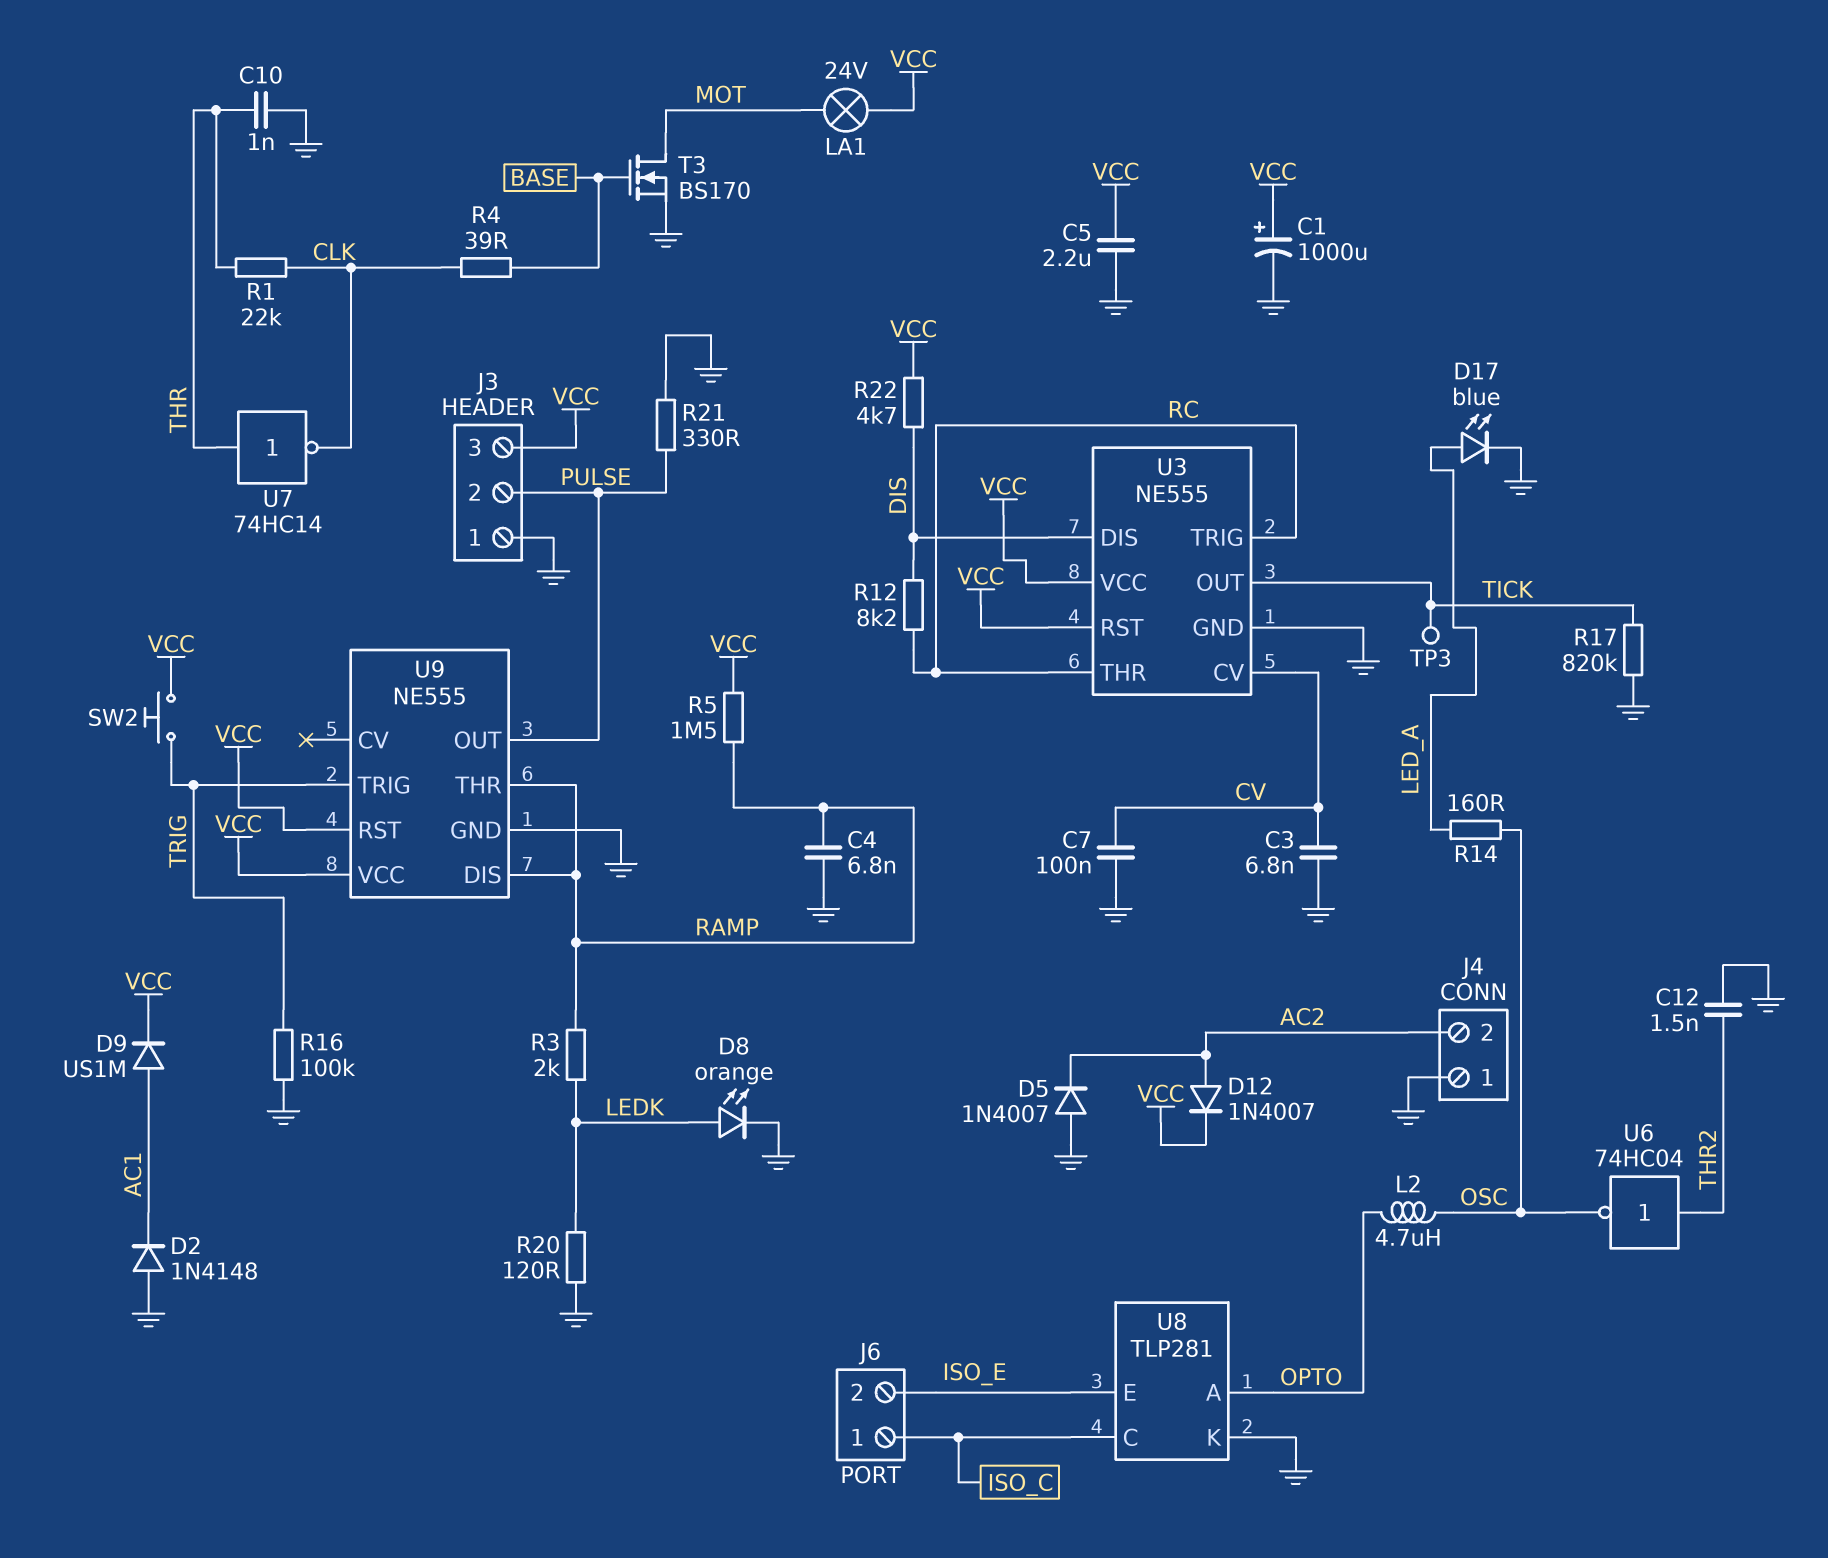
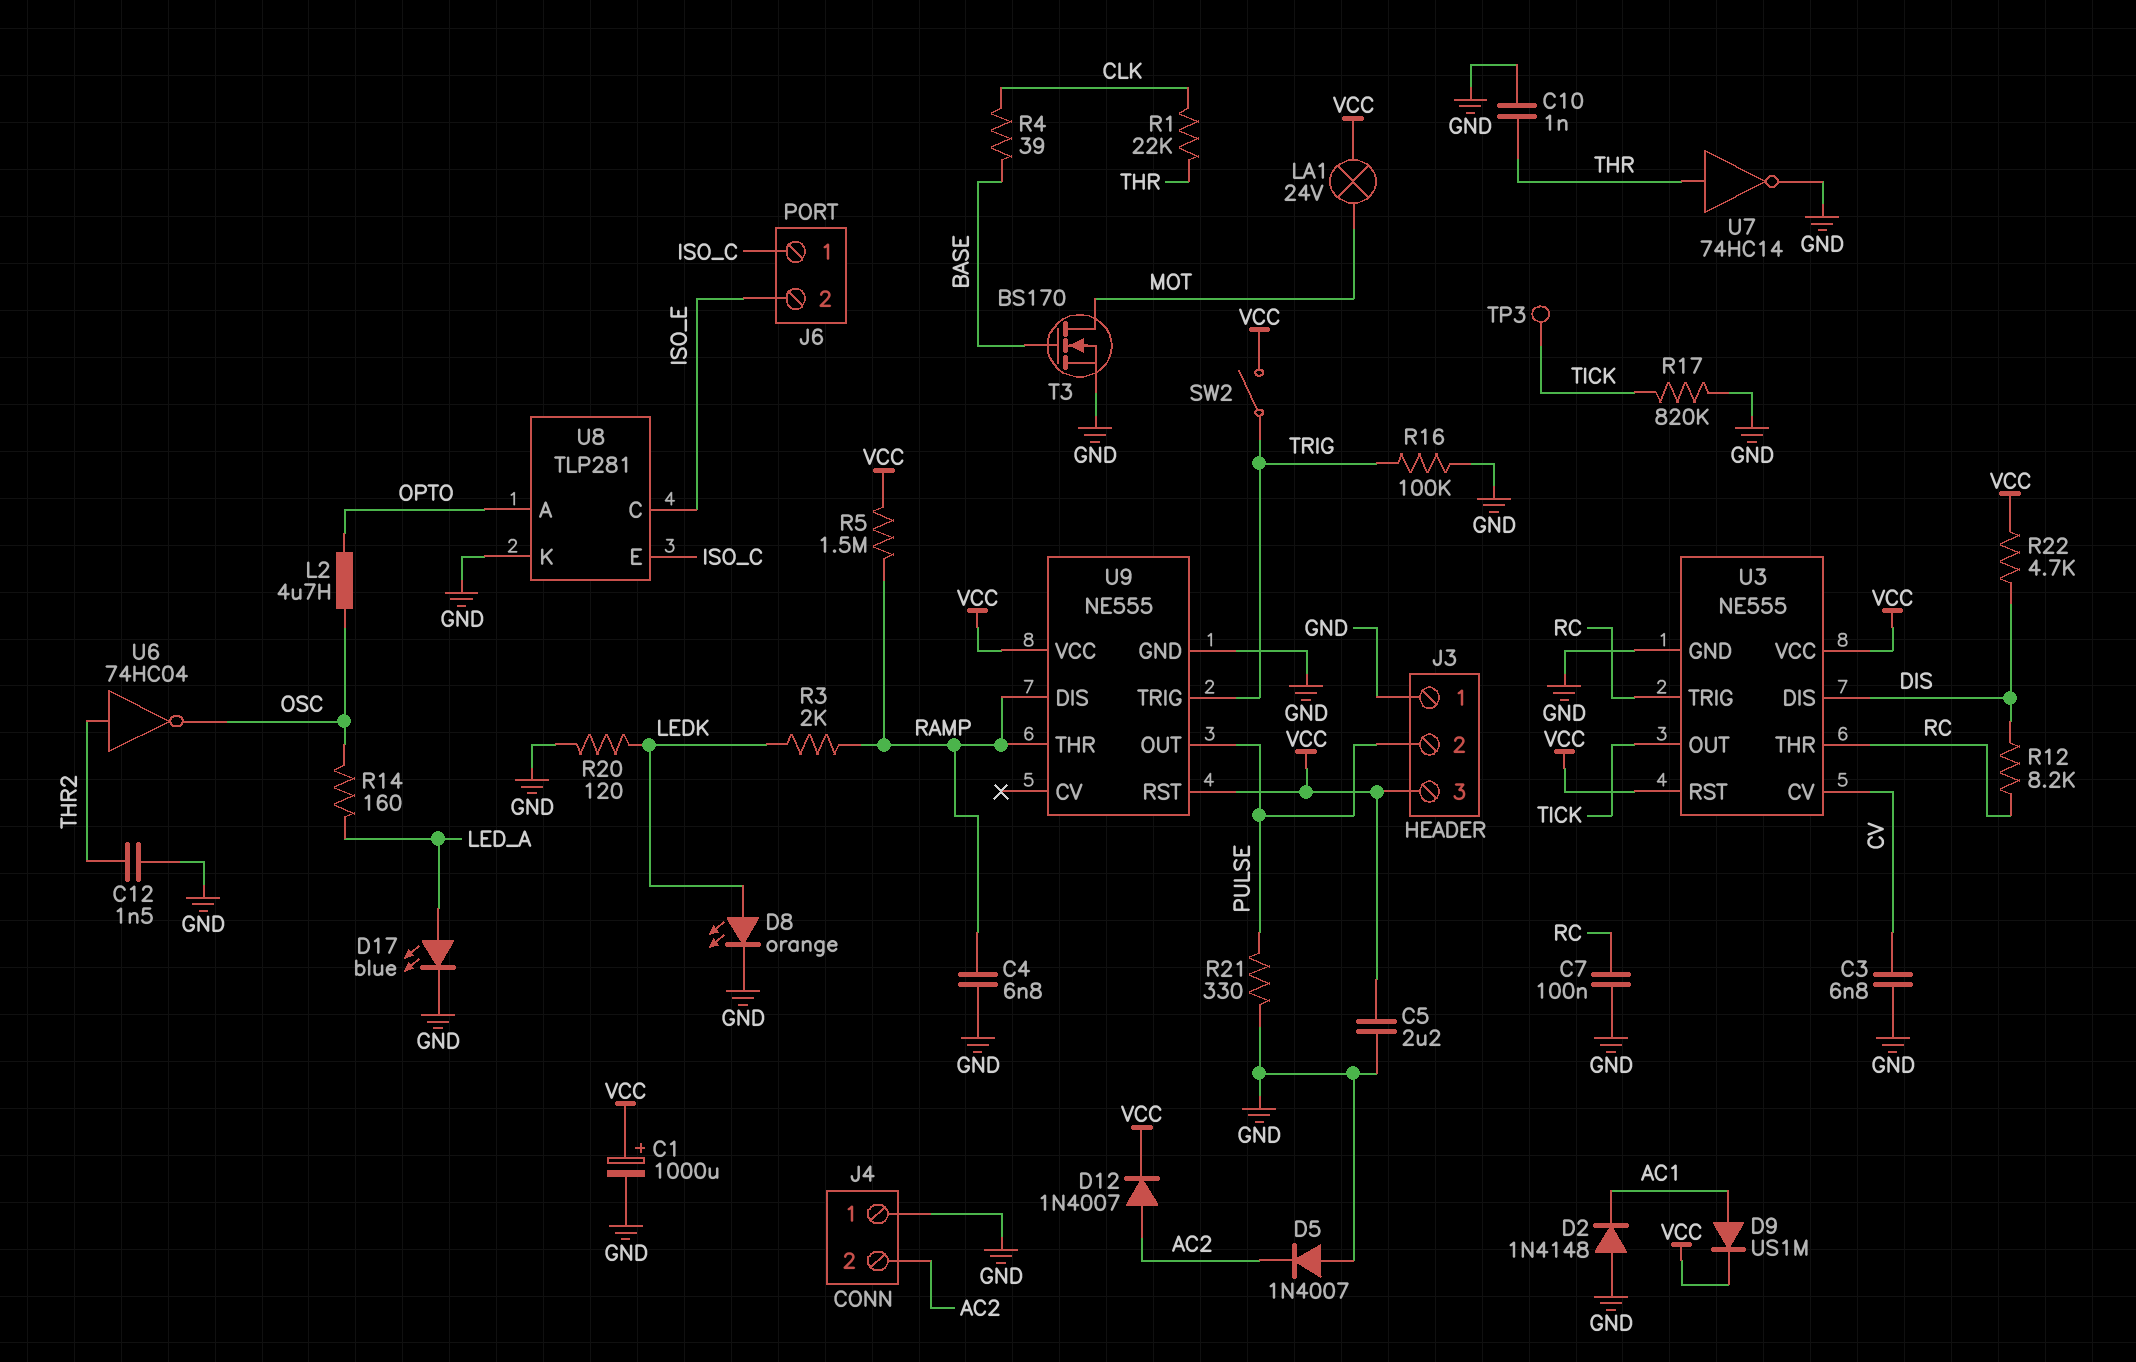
C7: 100nF (CV, GND) -> 100nF (GND, RC)
SW2: button (TRIG, VCC) -> switch (TRIG, VCC)
U7: NOT 74HC14 (in THR, out CLK) -> NOT 74HC14 (in THR, out GND)
U8 pin C: ISO_C -> ISO_E
U8 pin E: ISO_E -> ISO_C

